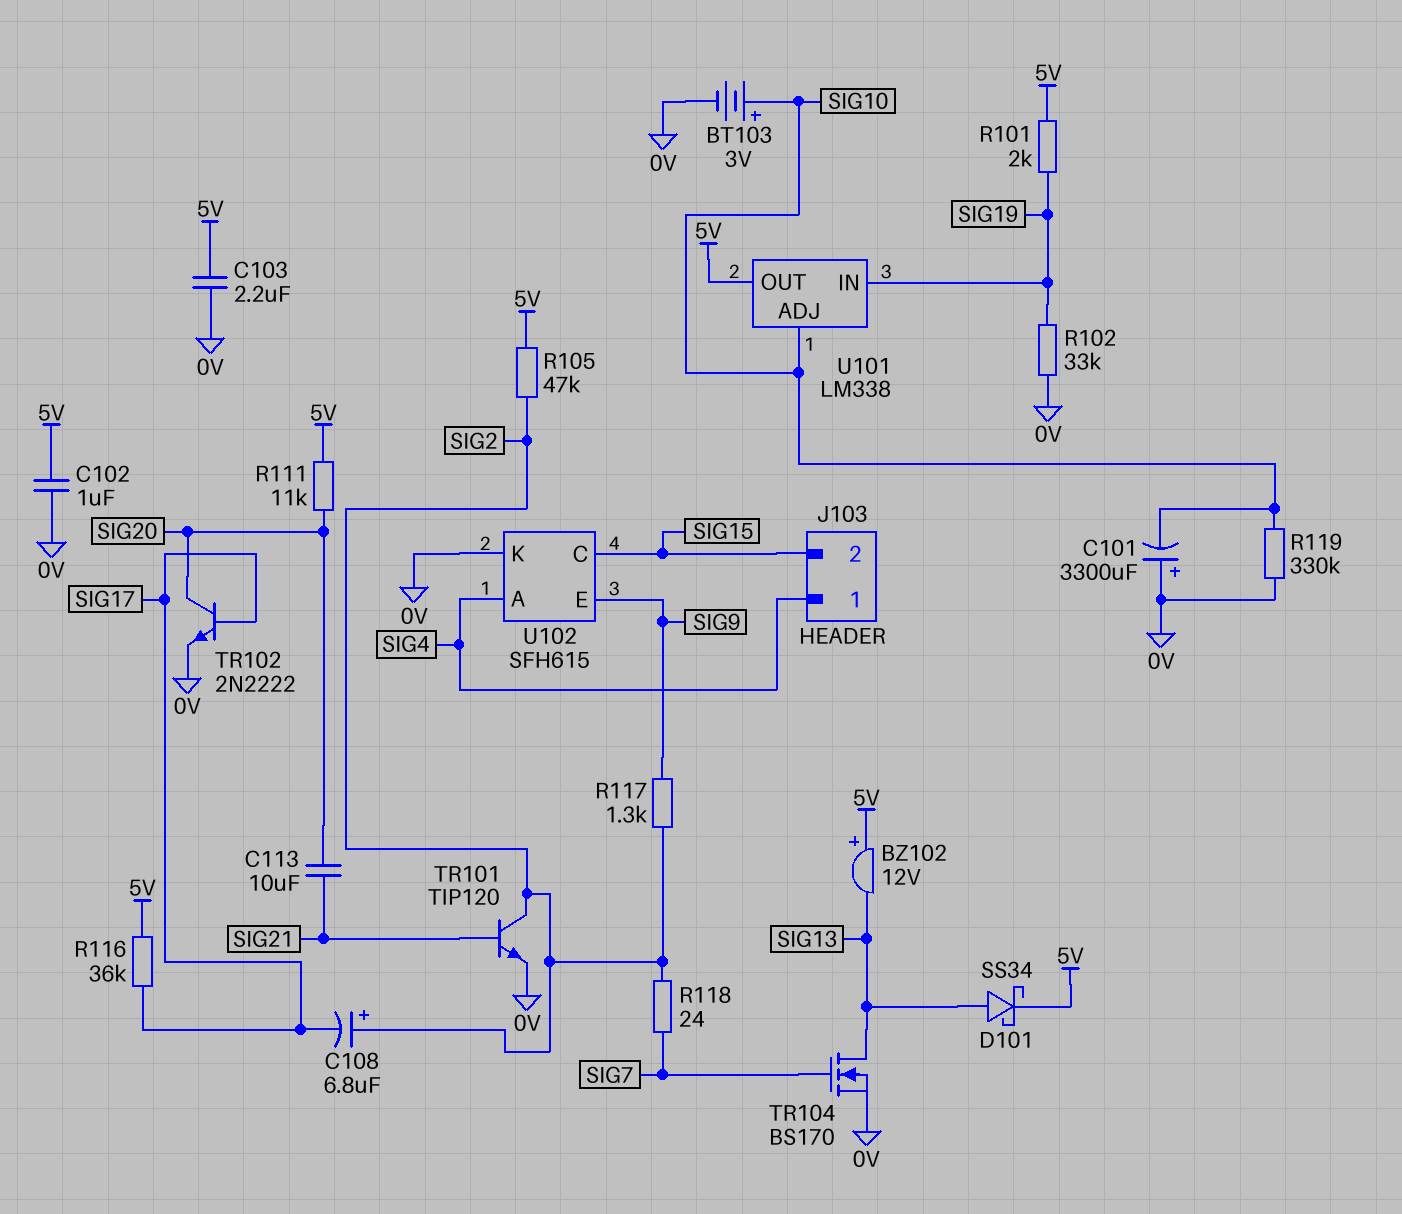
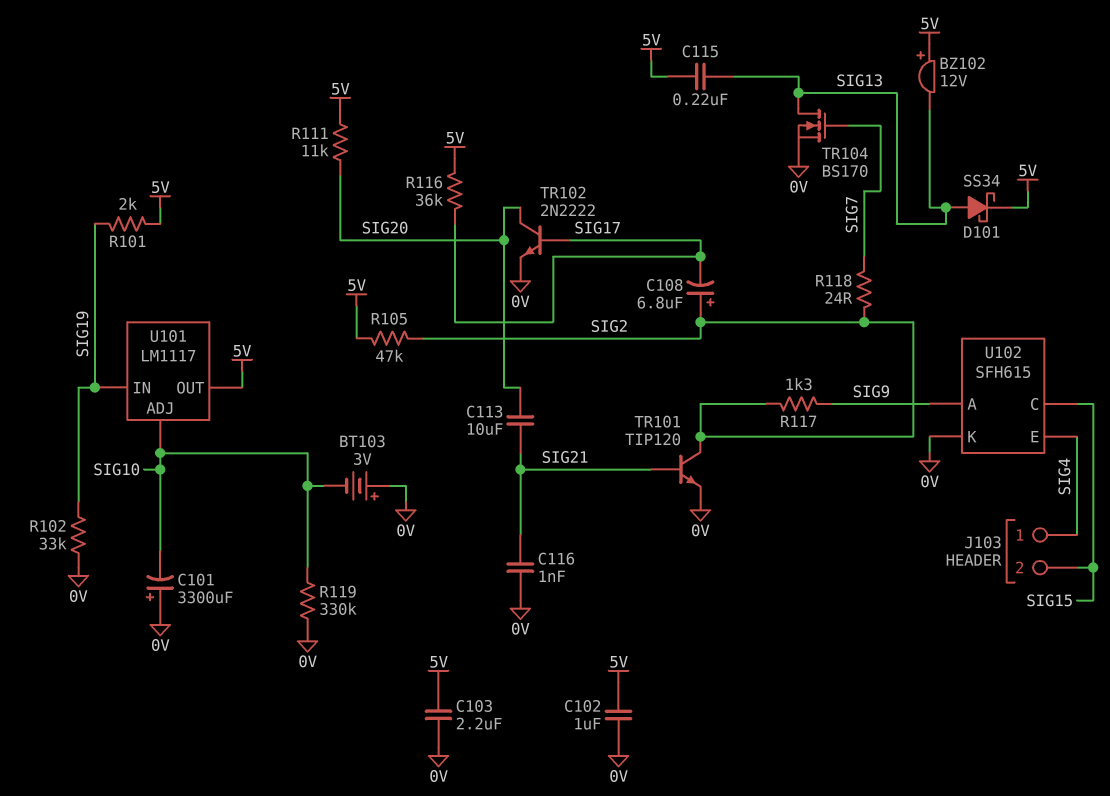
BT103: 3V (plus SIG10, minus 0V) -> 3V (plus 0V, minus SIG10)
C115: none -> 220nF (5V, SIG13)
C116: none -> 1nF (0V, SIG21)
U101: LM338 -> LM1117
U102 pin A: SIG4 -> SIG9
U102 pin E: SIG9 -> SIG4

